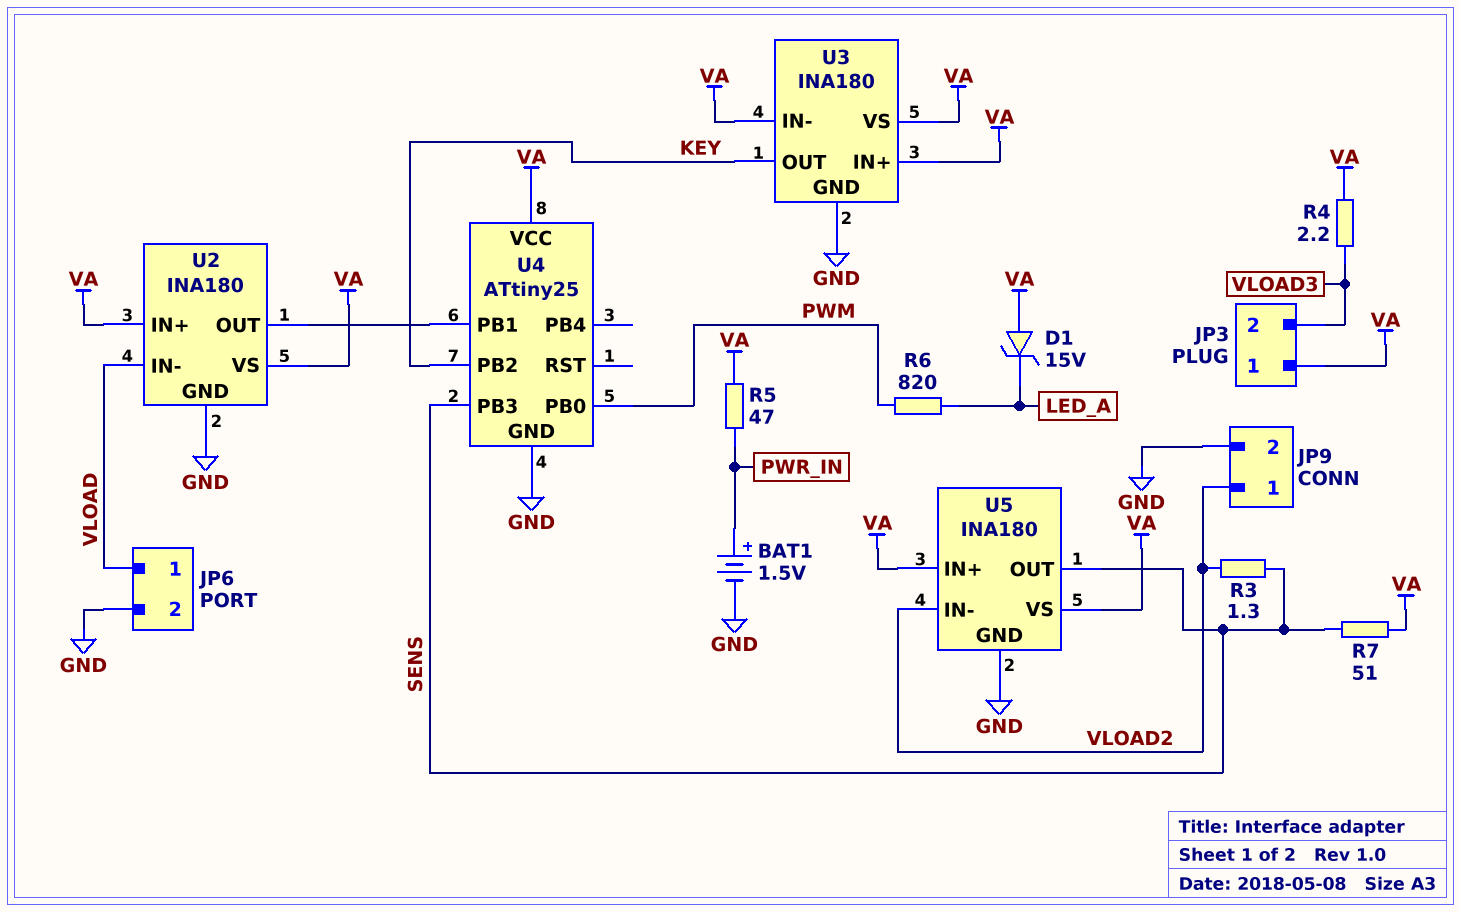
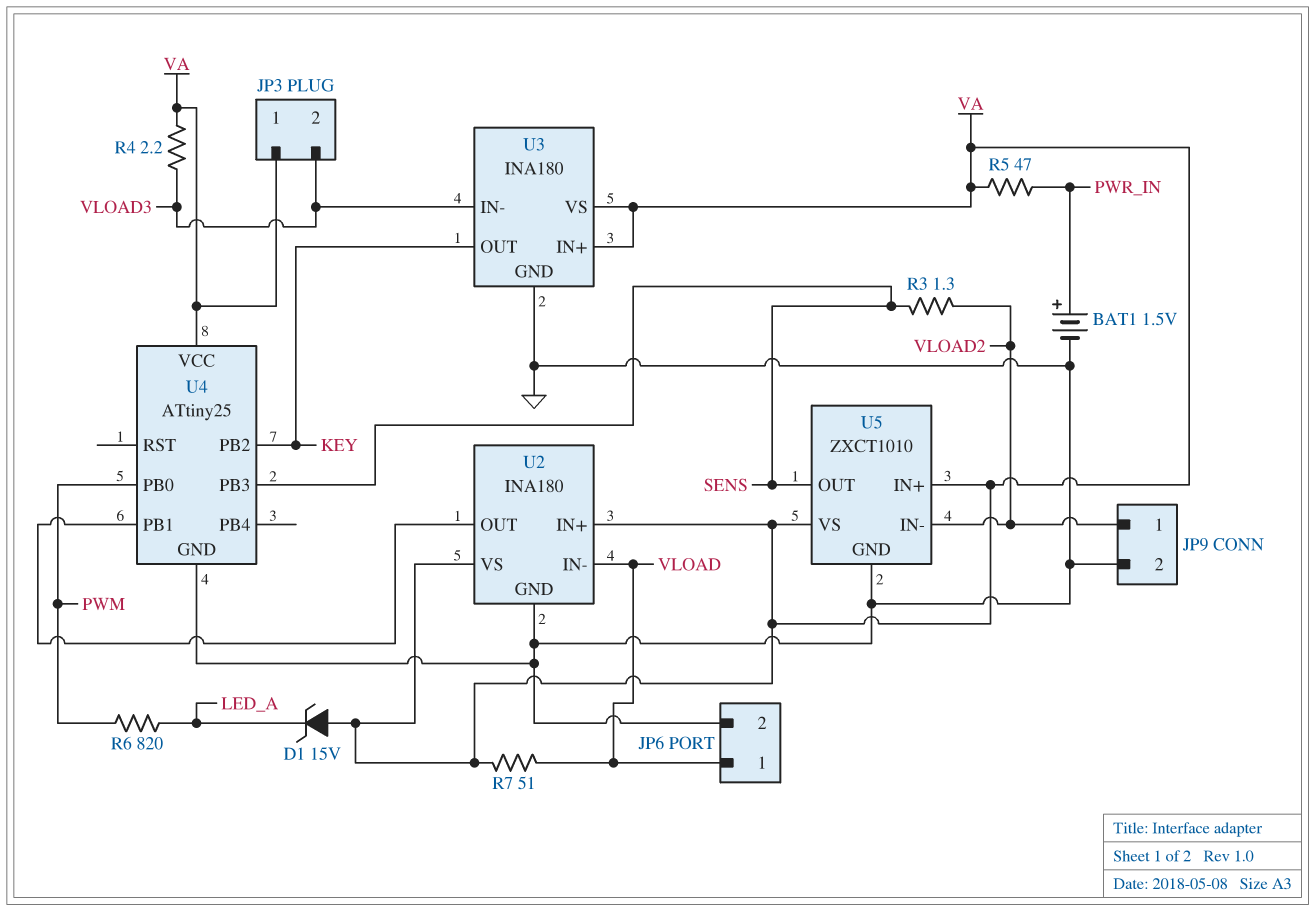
R7: 51 (SENS, VA) -> 51 (VA, VLOAD)
U3 pin IN-: VA -> VLOAD3
U5: INA180 -> ZXCT1010

